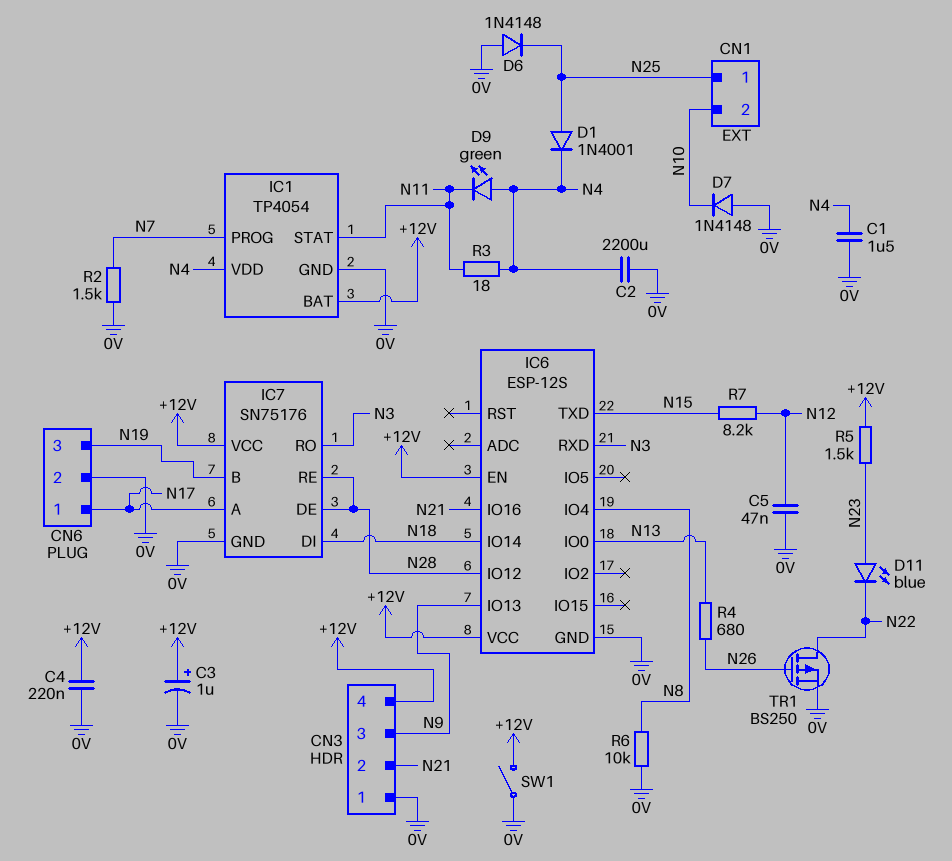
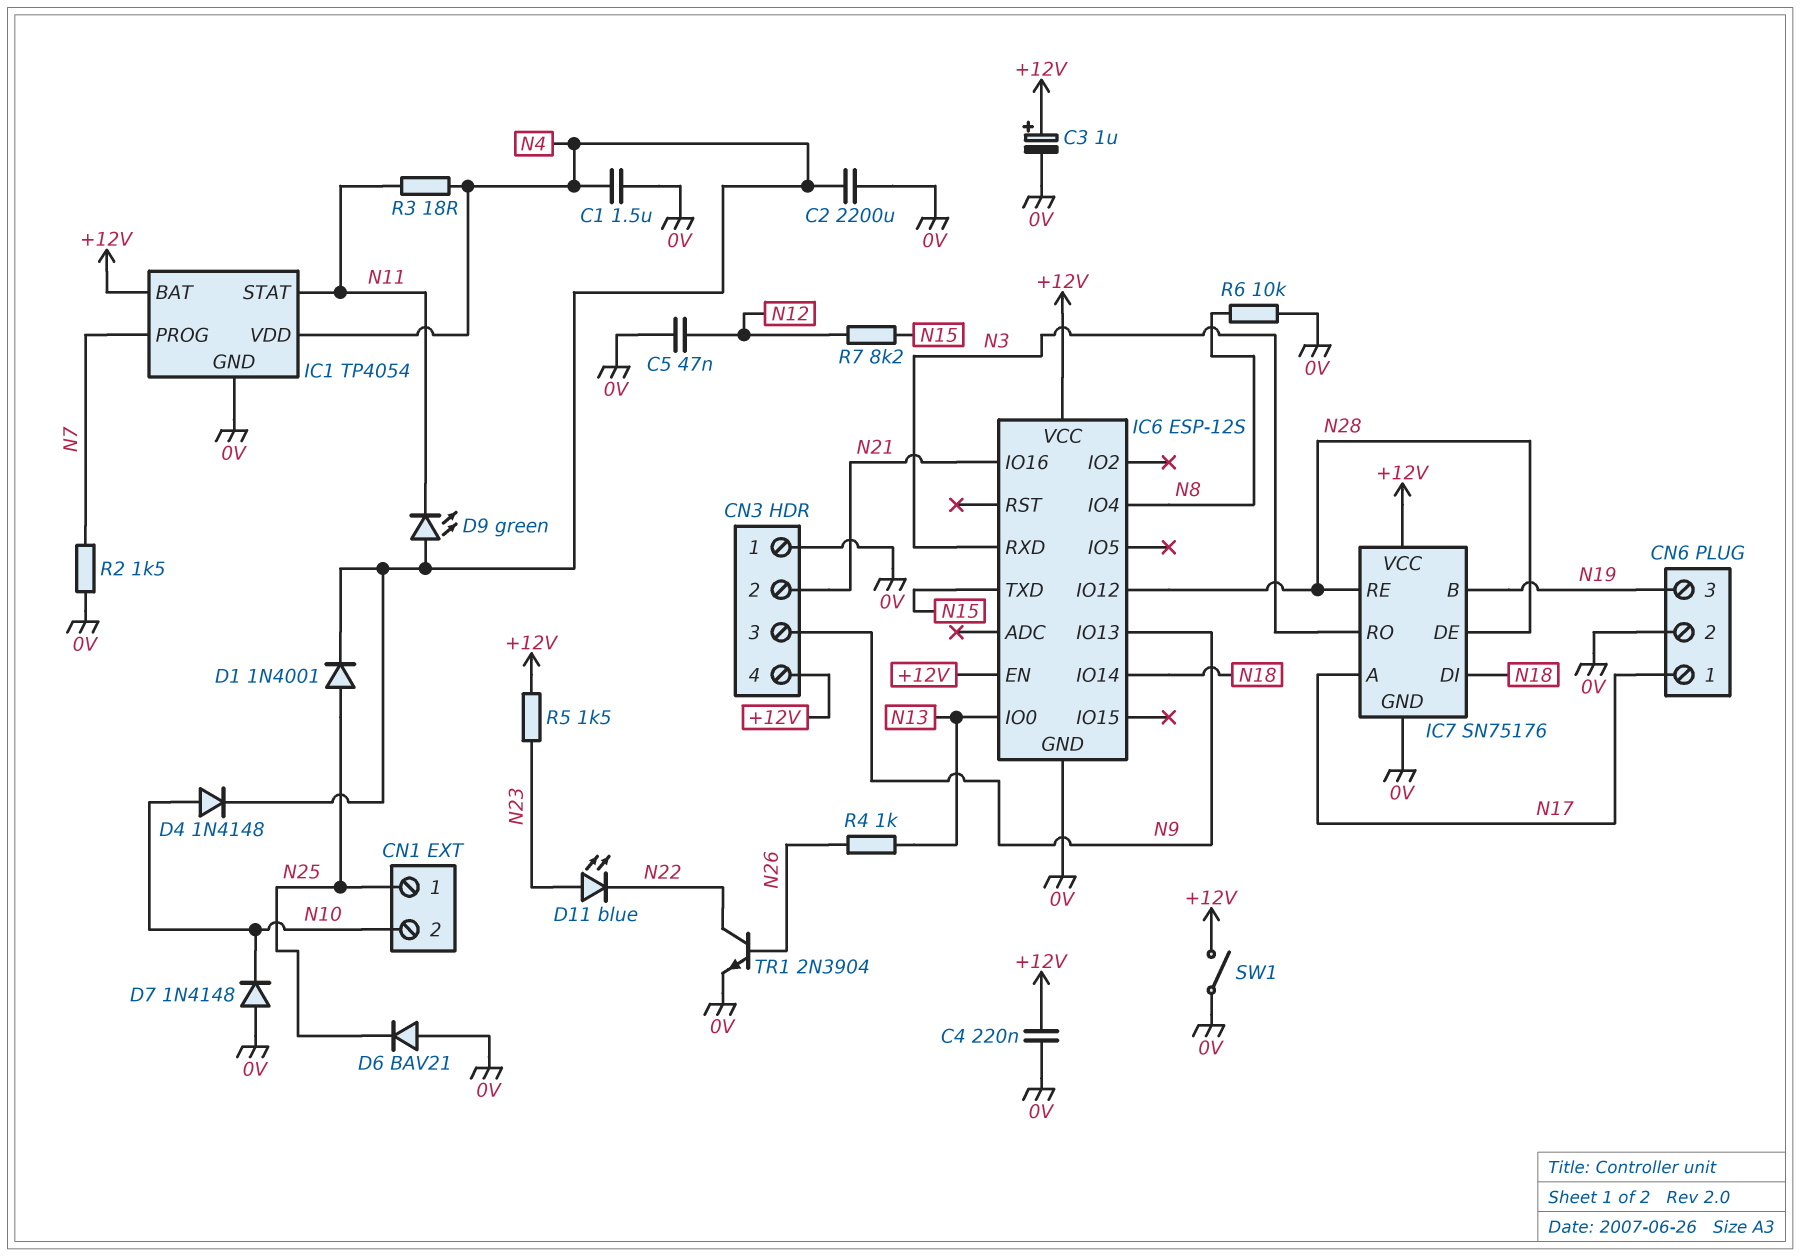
D4: none -> diode 1N4148 (A N10, K N4)
D6: diode 1N4148 (A 0V, K N25) -> diode BAV21 (A 0V, K N25)
R4: 680 (N13, N26) -> 1k (N13, N26)
TR1: PMOS BS250 (G N26, D N22, S 0V) -> NPN 2N3904 (B N26, C N22, E 0V)

